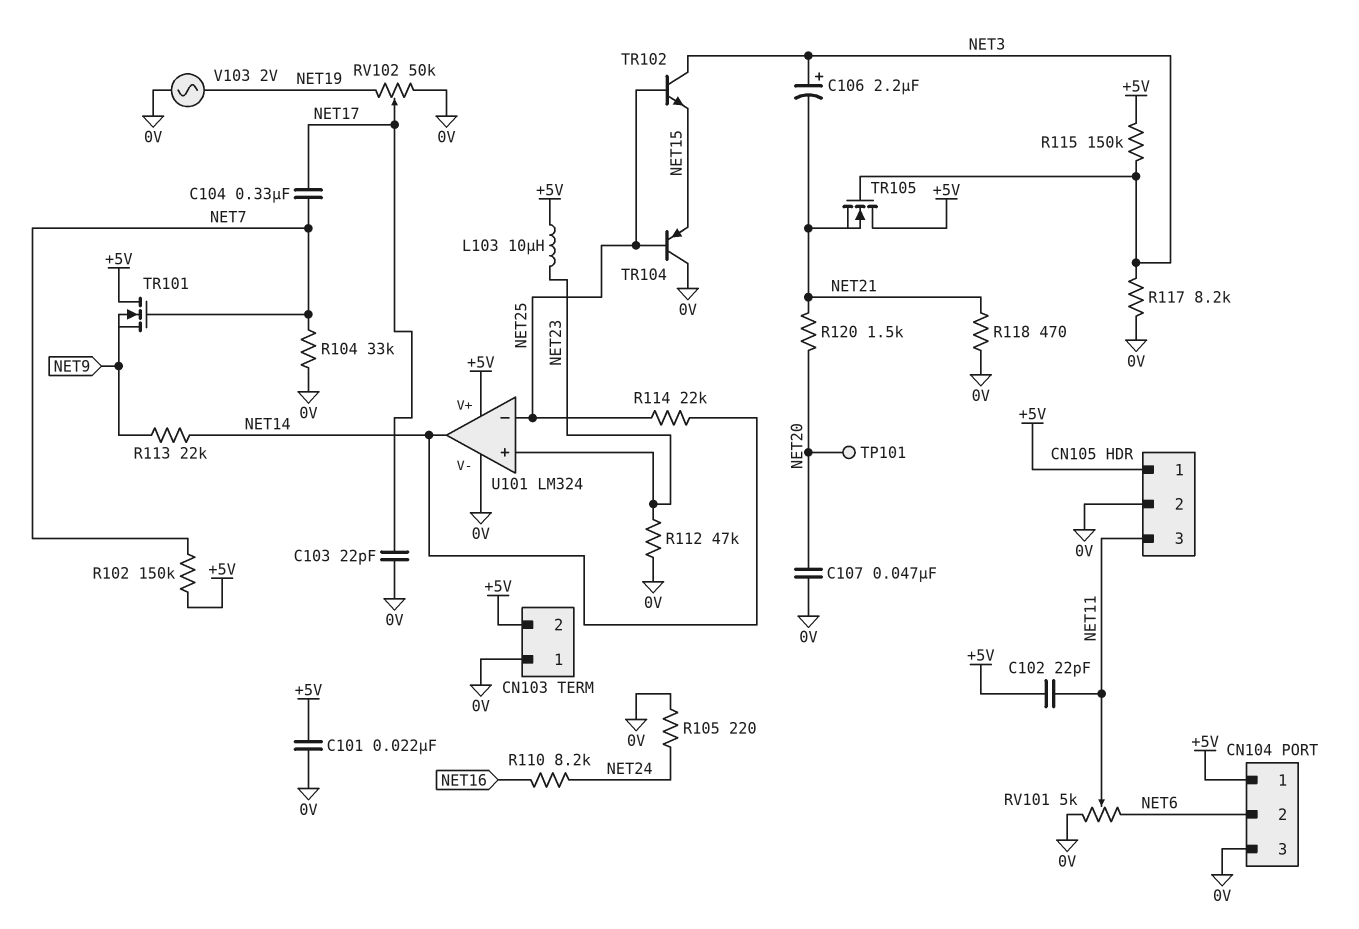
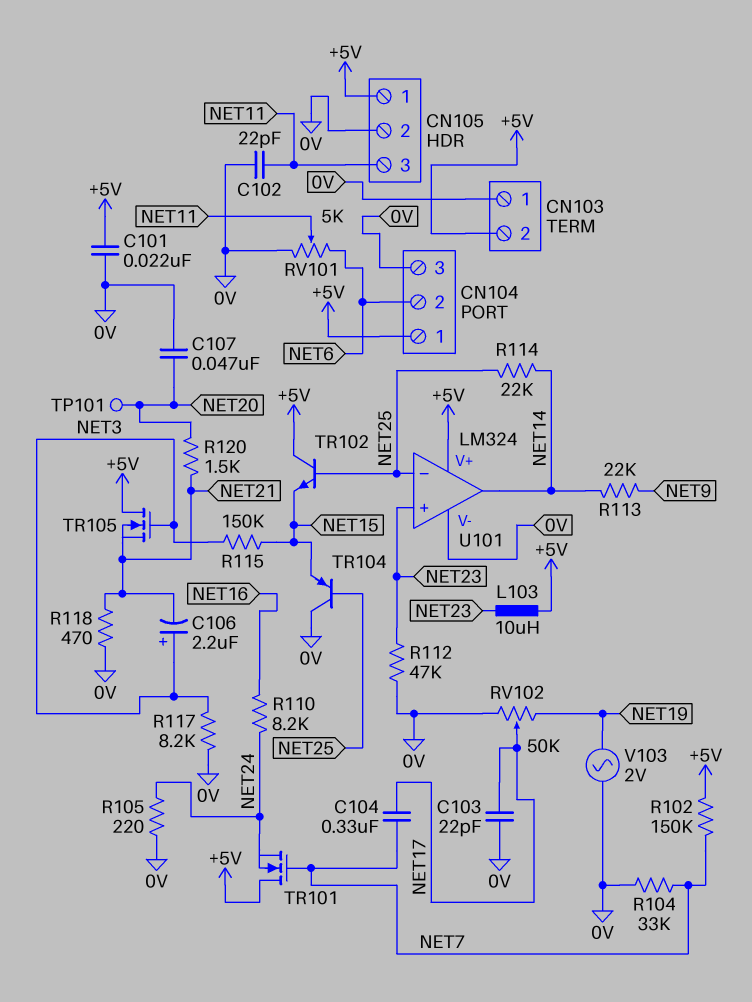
C102: 22pF (+5V, NET11) -> 22pF (0V, NET11)
R115: 150k (+5V, NET3) -> 150k (NET3, NET15)
TR101: NMOS (G NET7, D +5V, S NET9) -> NMOS (G NET7, D +5V, S NET24)
TR102: NPN (B NET25, C NET3, E NET15) -> NPN (B NET25, C +5V, E NET15)

